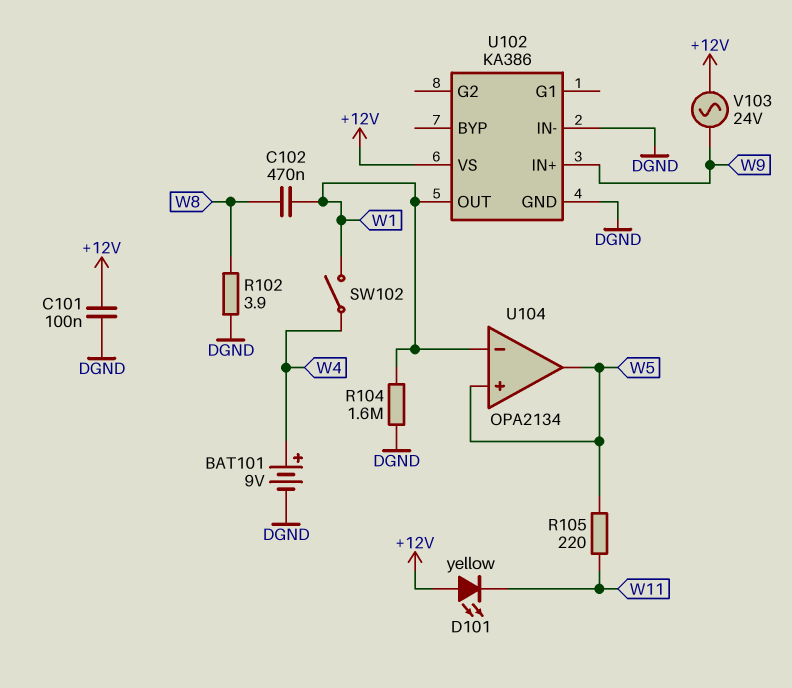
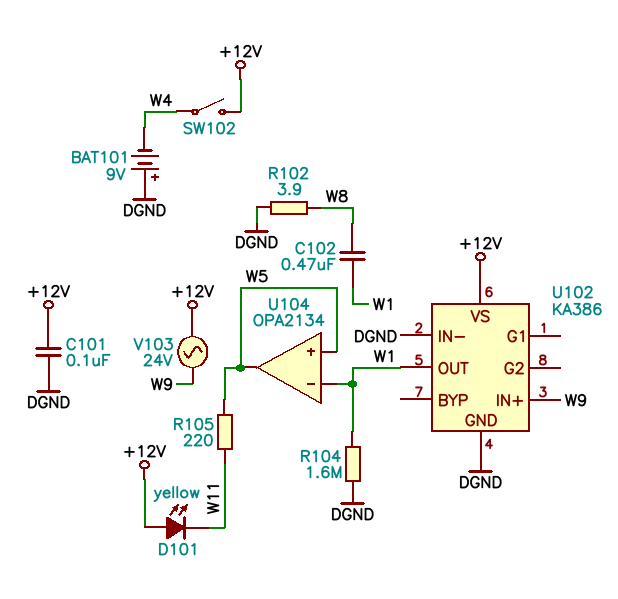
BAT101: 9V (plus W4, minus DGND) -> 9V (plus DGND, minus W4)
SW102: switch (W1, W4) -> switch (+12V, W4)

